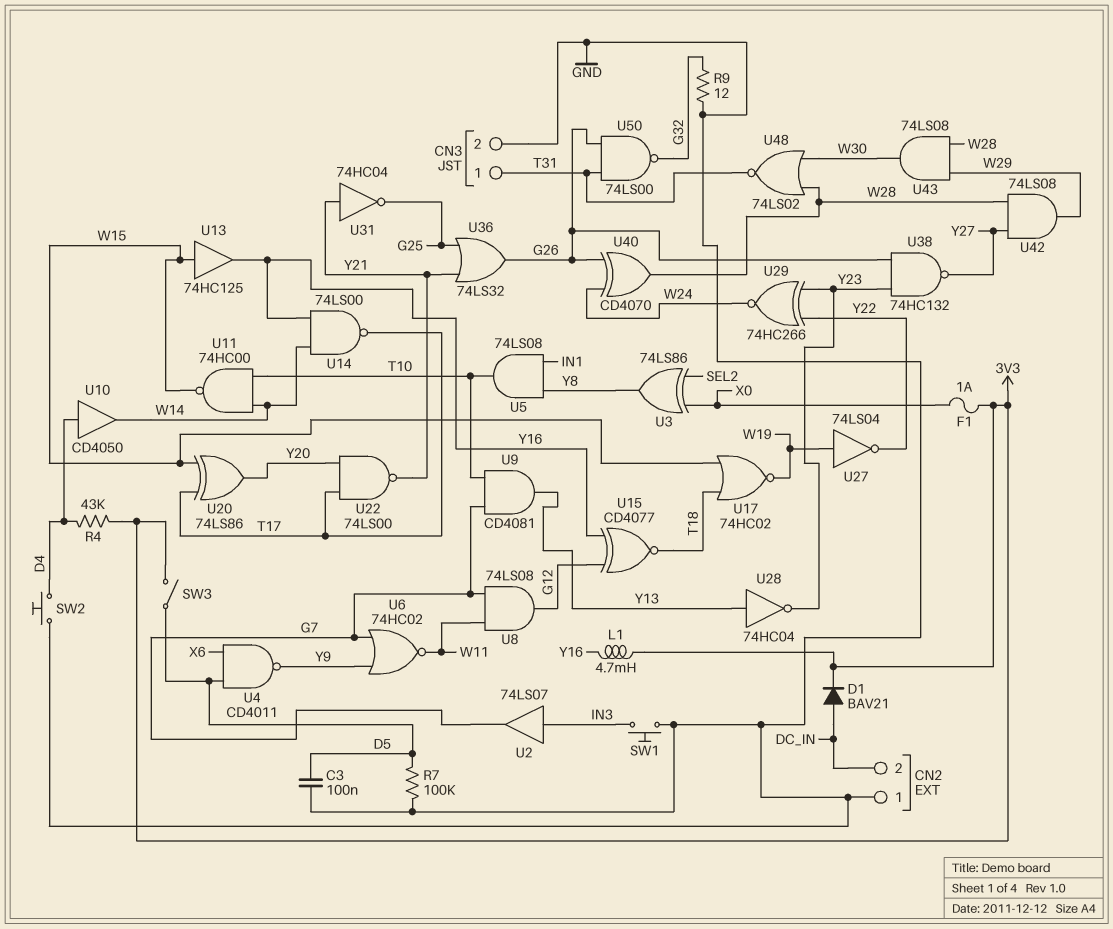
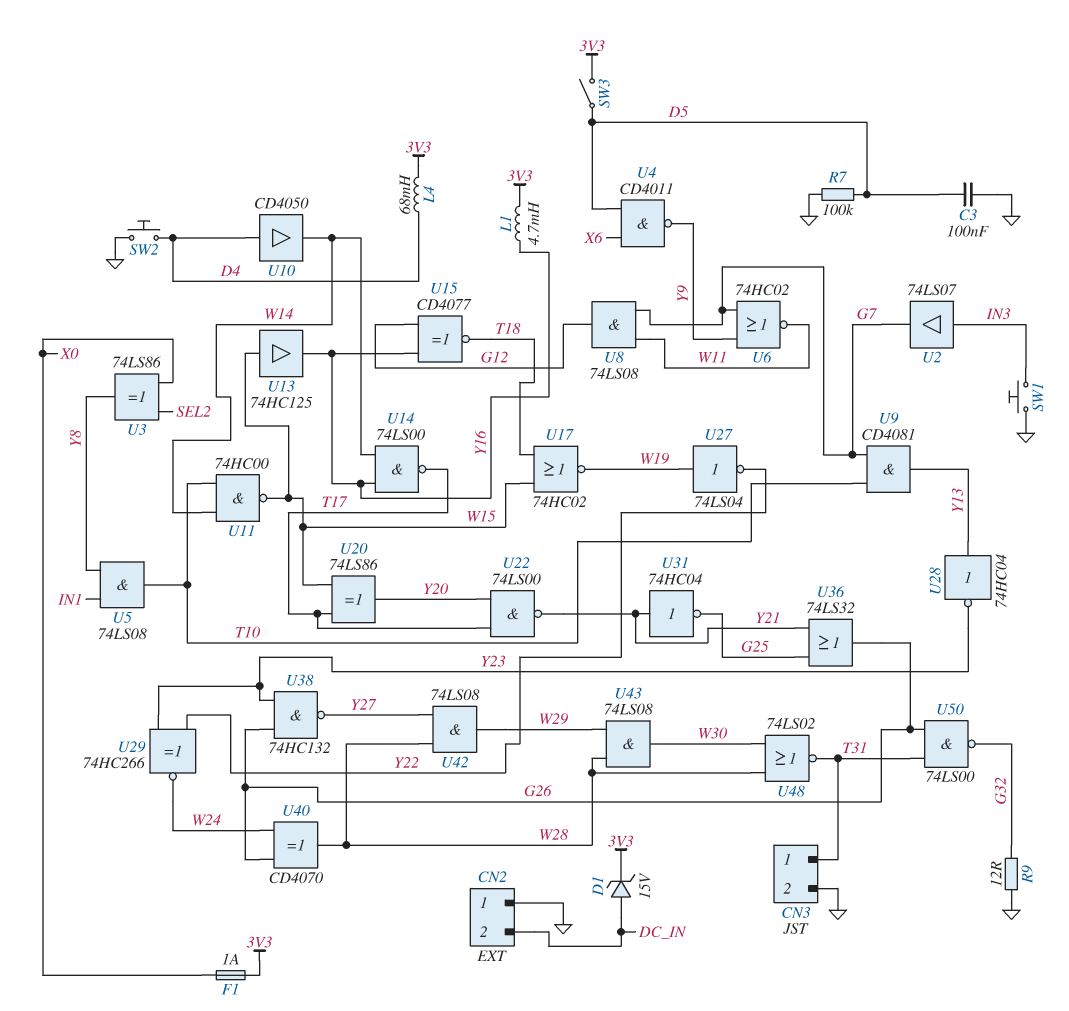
D1: diode BAV21 (A DC_IN, K 3V3) -> zener 15V (A DC_IN, K 3V3)
L4: none -> 68mH (3V3, D4)
R4: 43k (3V3, D4) -> none

